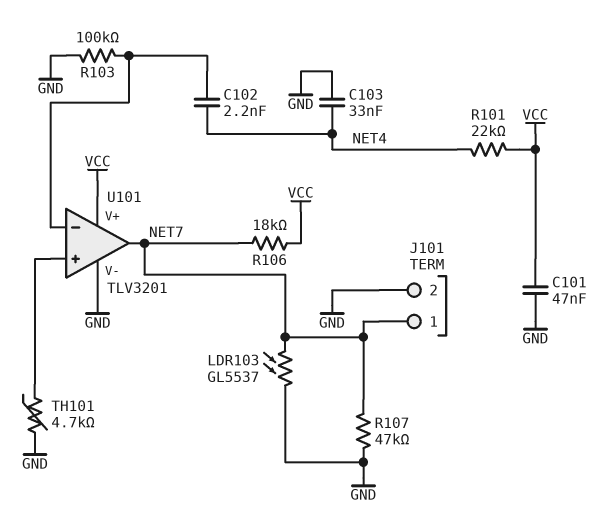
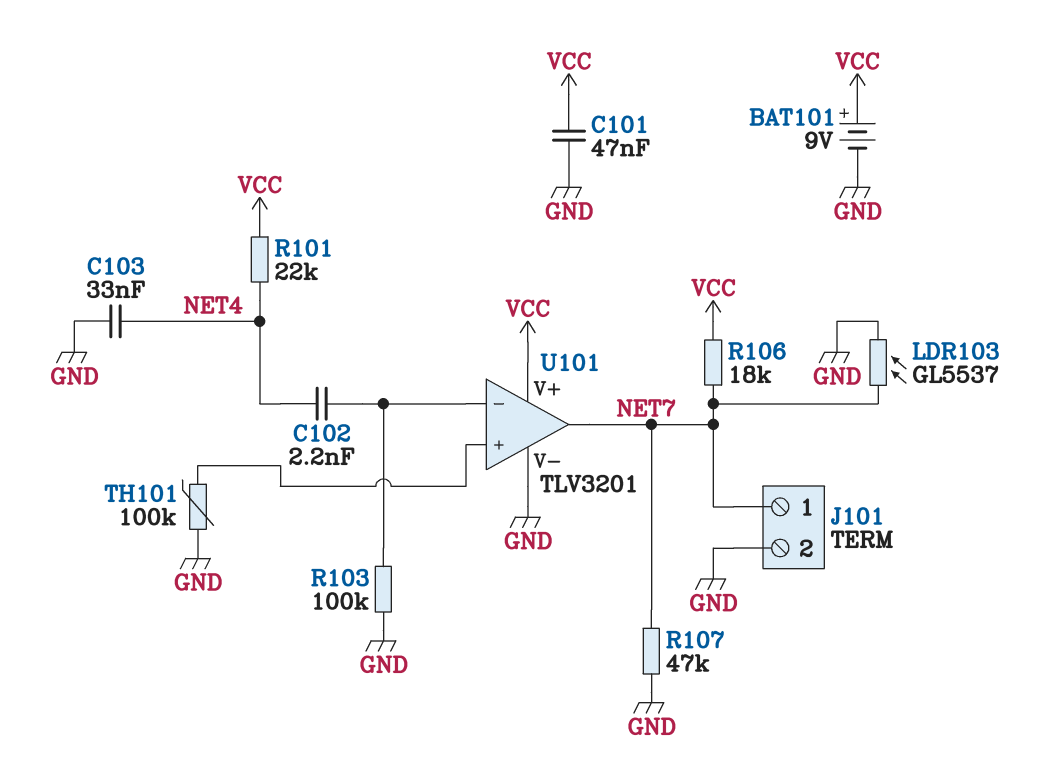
BAT101: none -> 9V (plus VCC, minus GND)
TH101: 4.7k (GND, U101/in+) -> 100k (GND, U101/in+)

